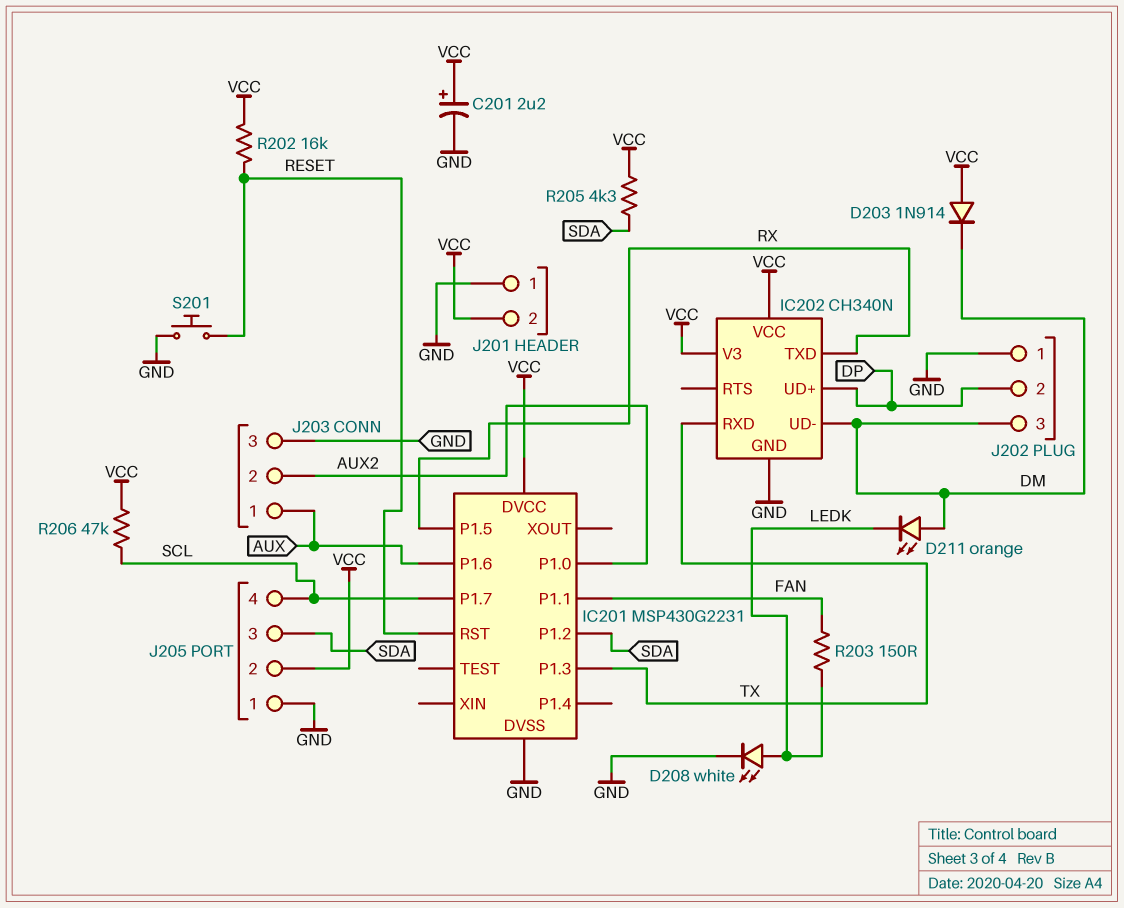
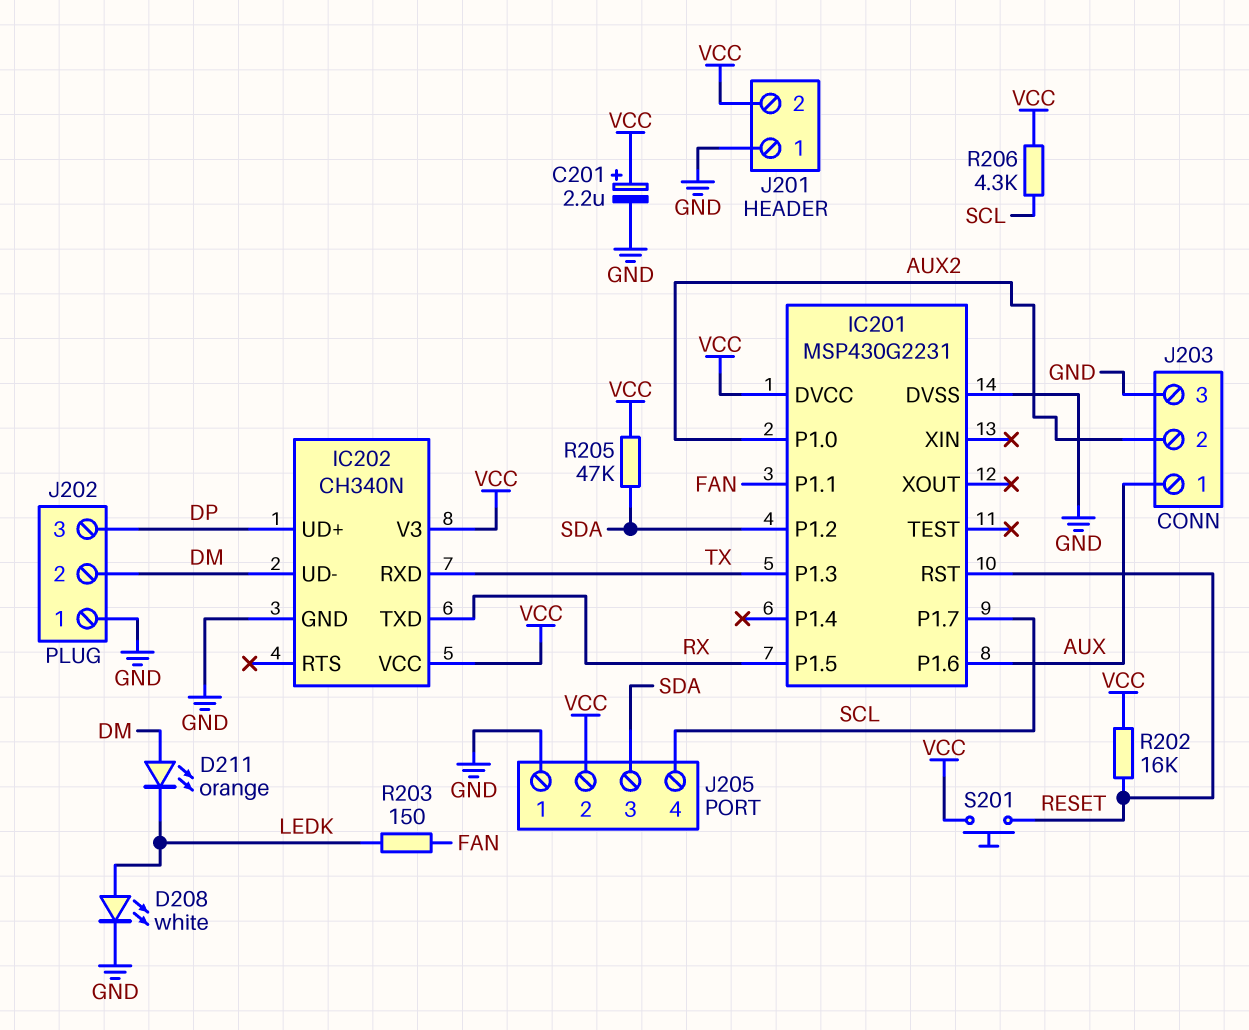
D203: diode 1N914 (A VCC, K DM) -> none
J202 pin 2: DP -> DM
J202 pin 3: DM -> DP
R205: 4.3k (SDA, VCC) -> 47k (SDA, VCC)
R206: 47k (SCL, VCC) -> 4.3k (SCL, VCC)
S201: button (GND, RESET) -> button (RESET, VCC)

